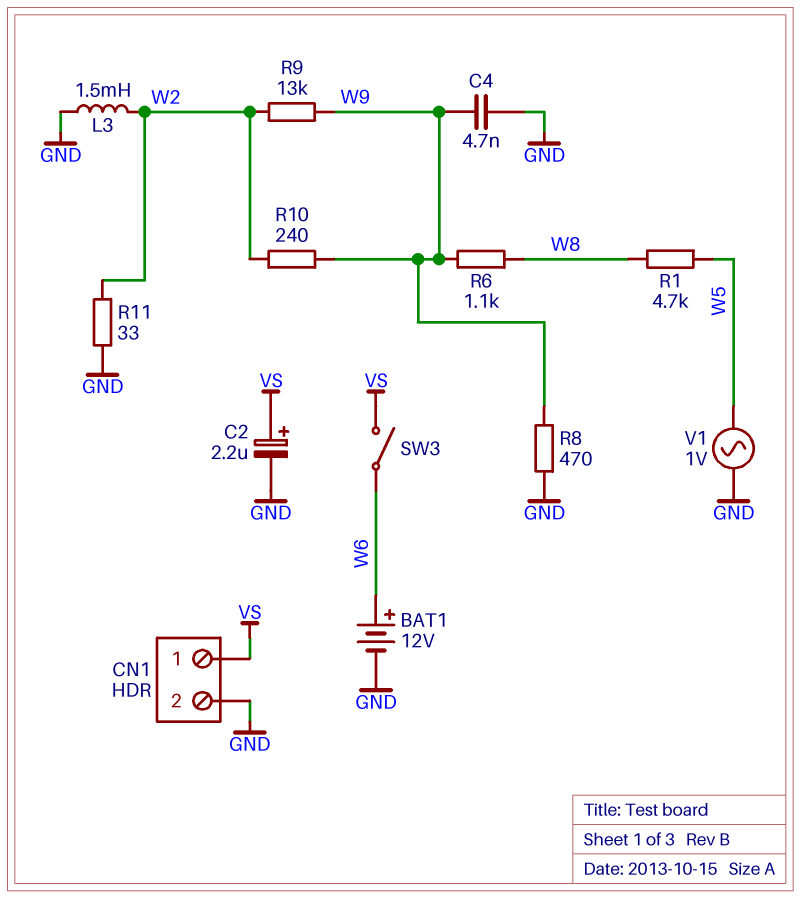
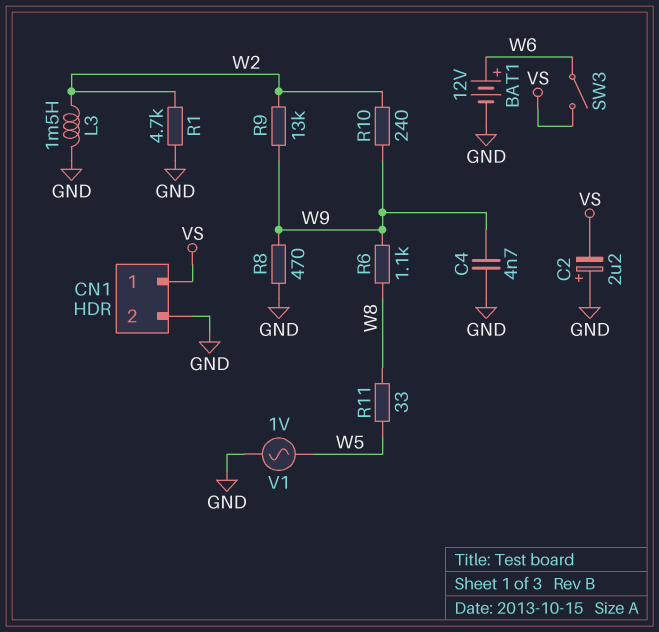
C2: 2.2uF (plus VS, minus GND) -> 2.2uF (plus GND, minus VS)
R1: 4.7k (W5, W8) -> 4.7k (GND, W2)
R11: 33 (GND, W2) -> 33 (W5, W8)

